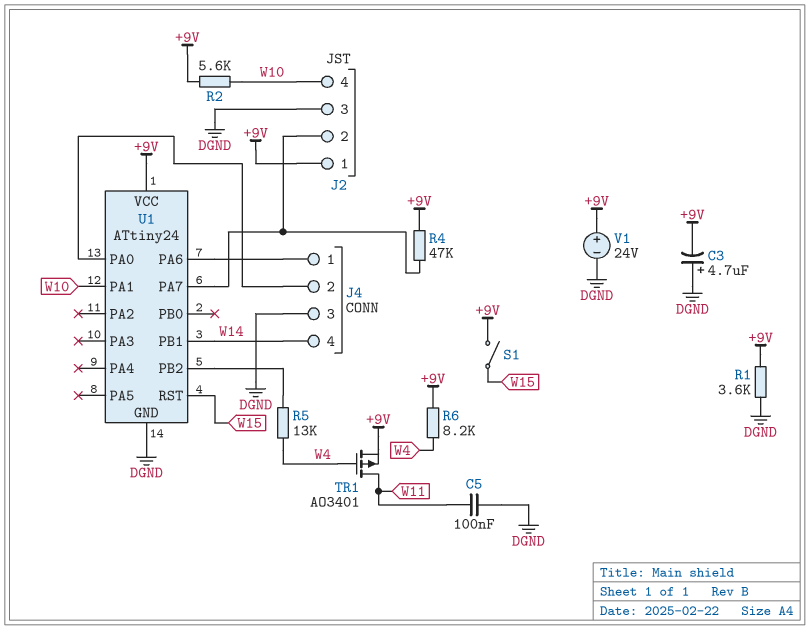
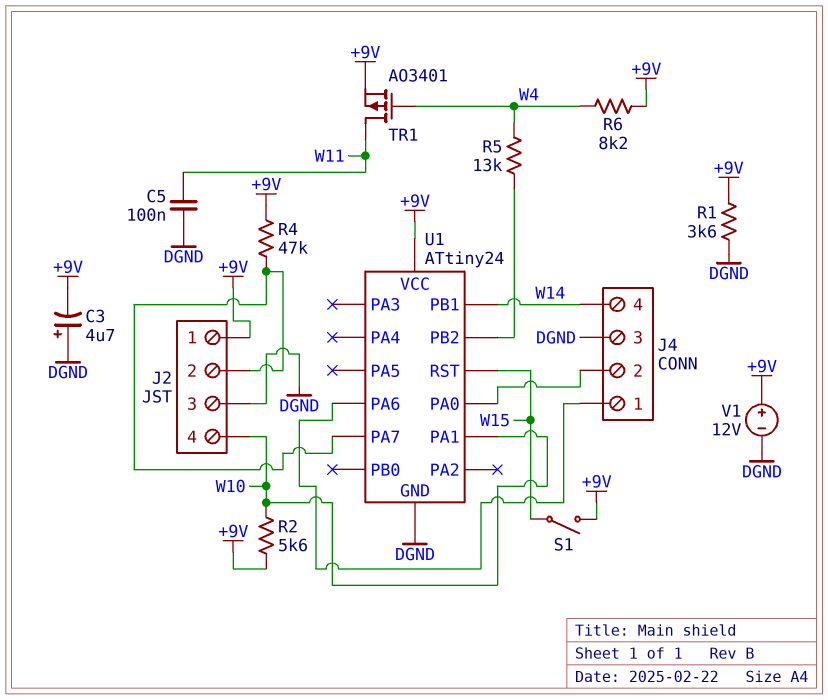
V1: 24V (plus +9V, minus DGND) -> 12V (plus +9V, minus DGND)

